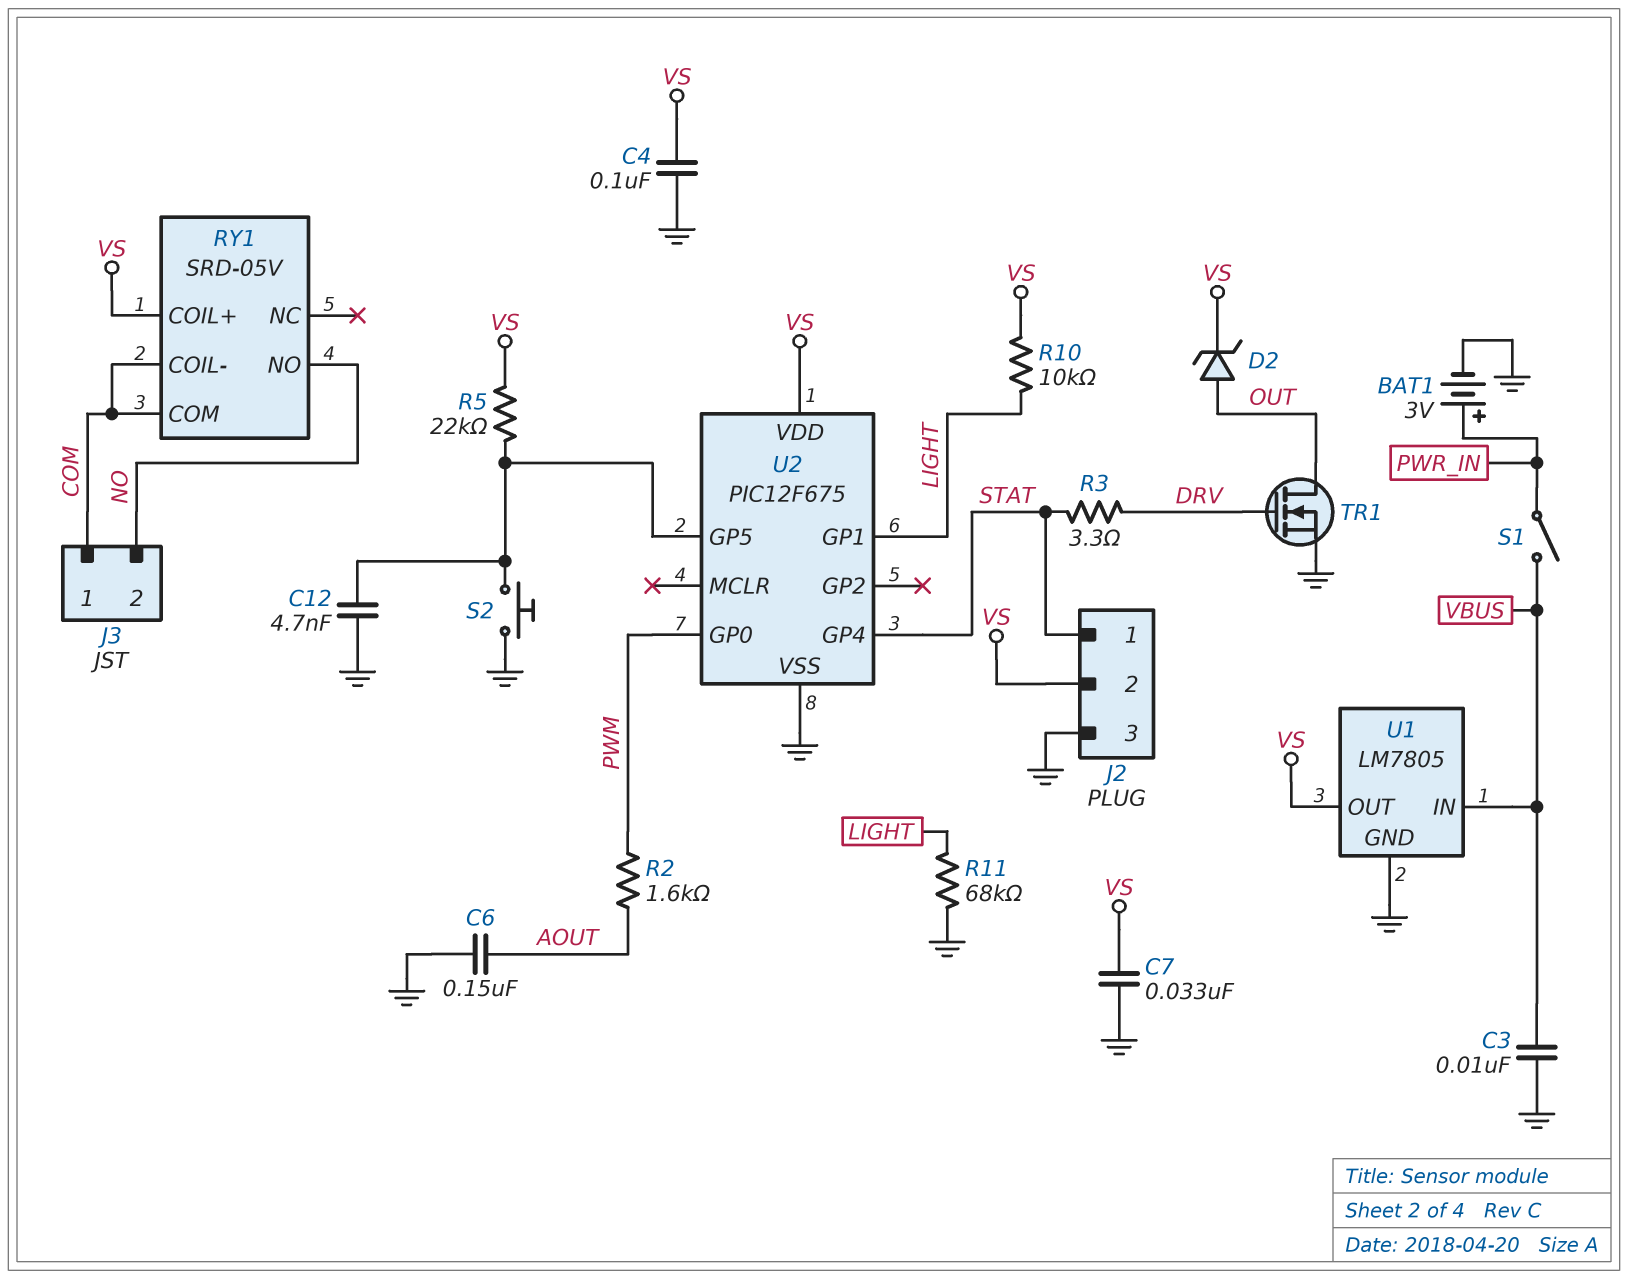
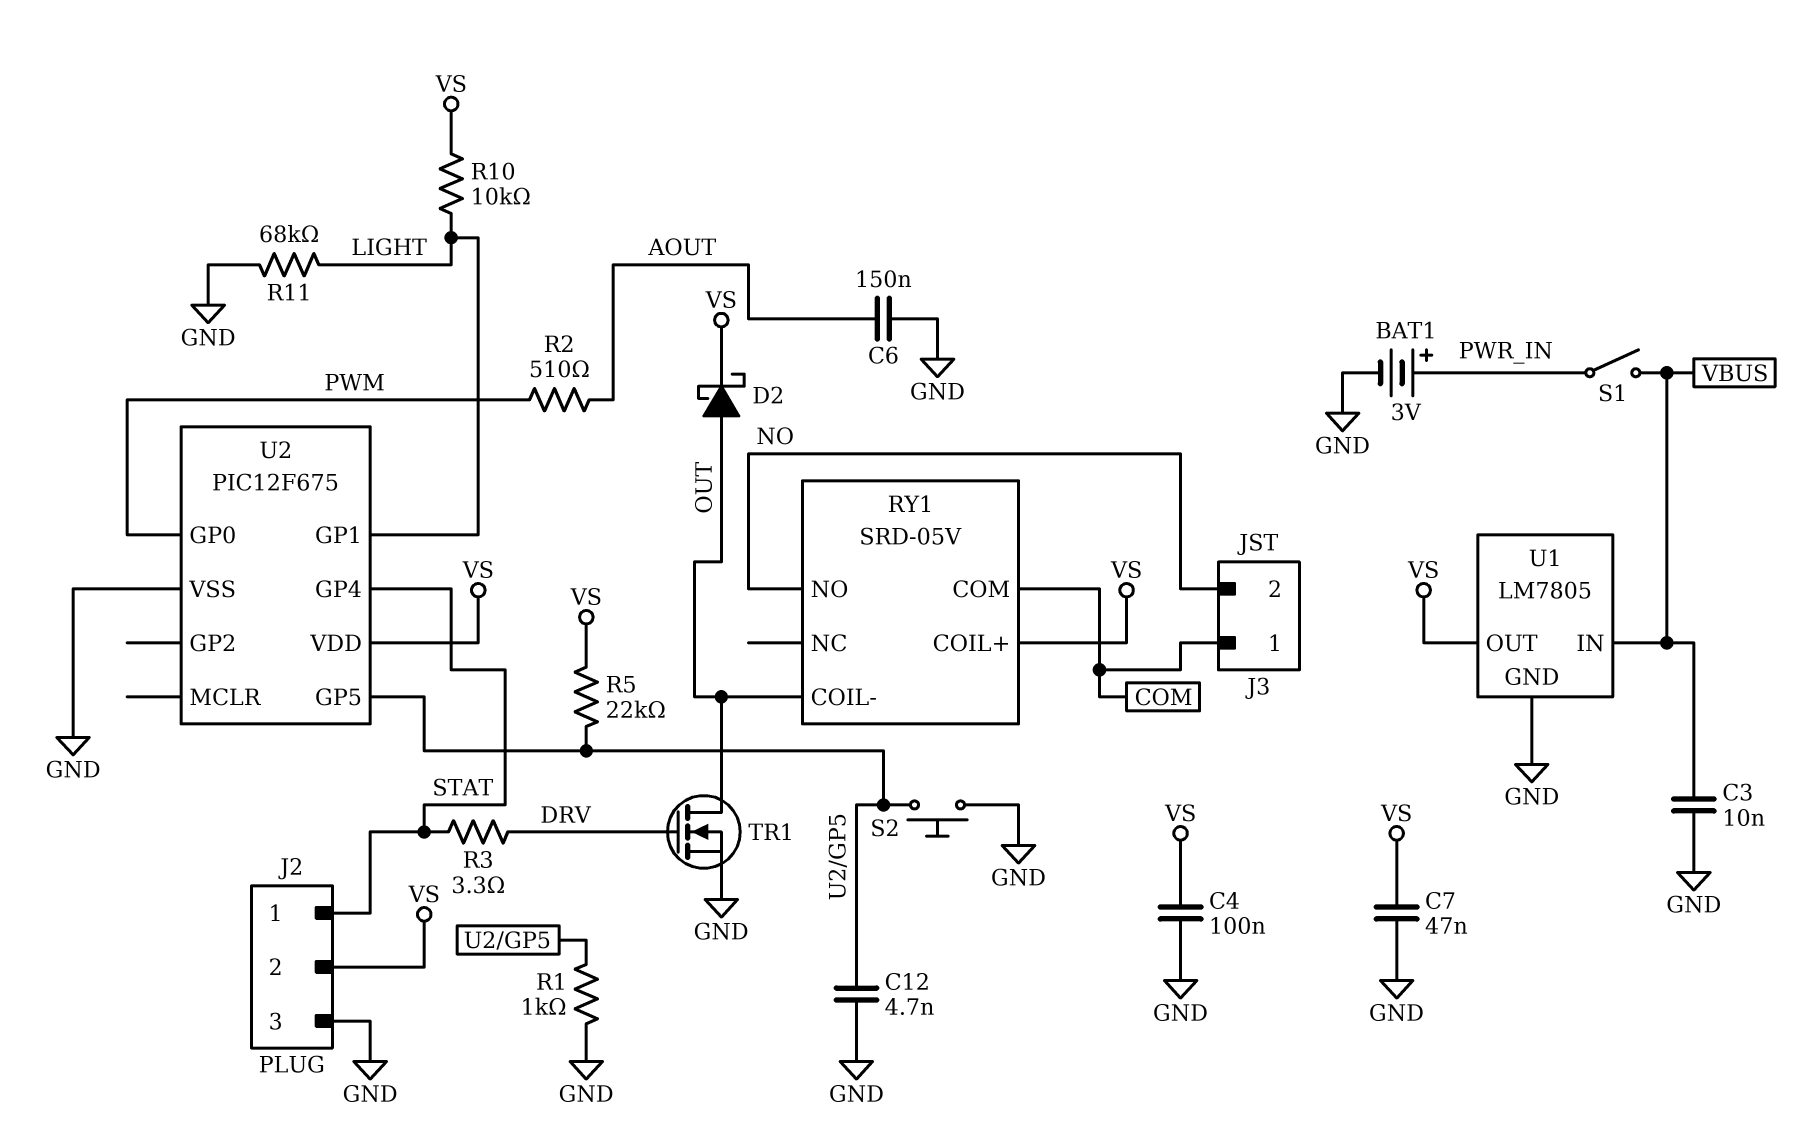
C7: 33nF (GND, VS) -> 47nF (GND, VS)
D2: zener (A OUT, K VS) -> schottky (A OUT, K VS)
R1: none -> 1k (GND, U2/GP5)
R2: 1.6k (AOUT, PWM) -> 510 (AOUT, PWM)
RY1 pin COIL-: COM -> OUT

